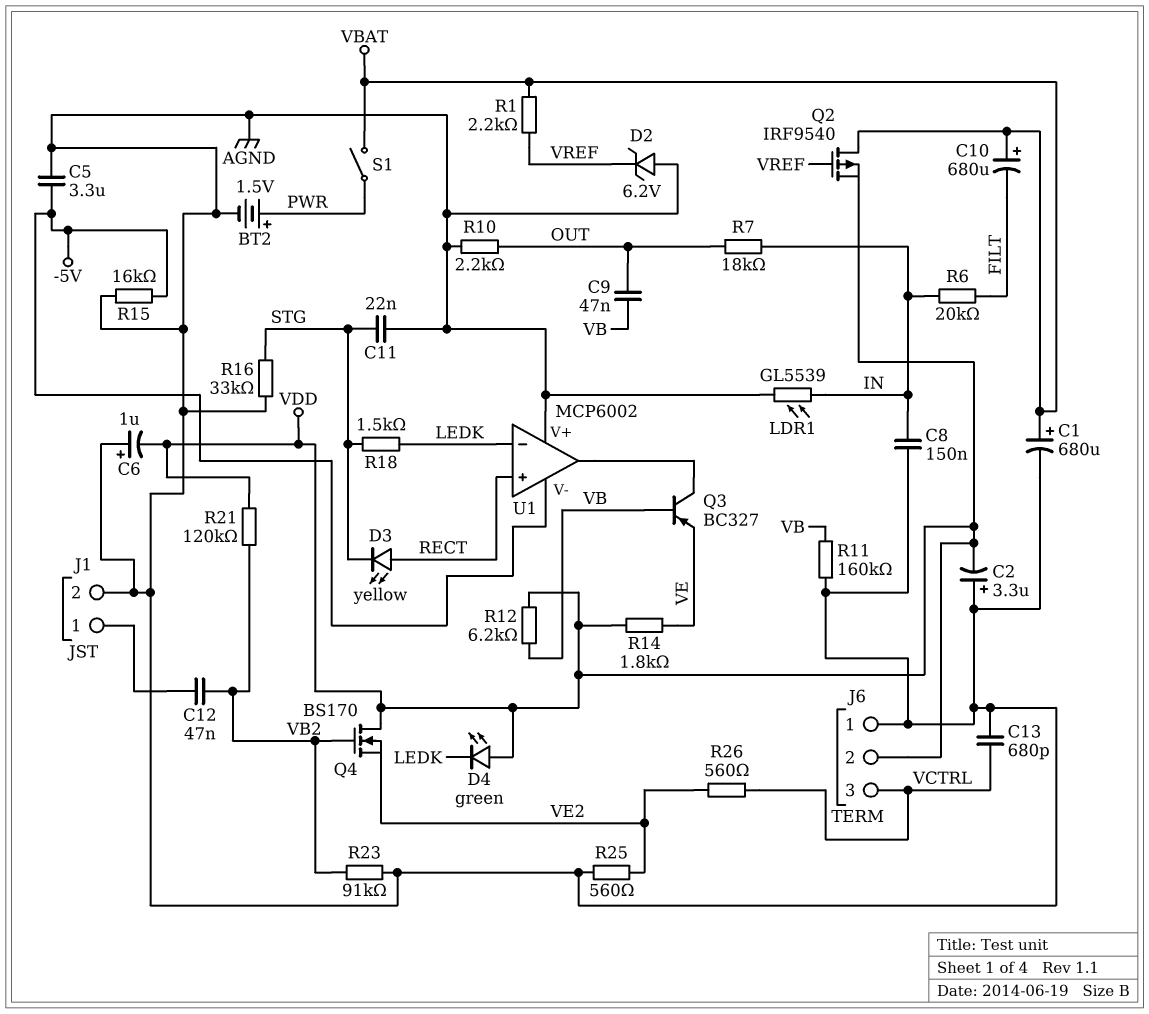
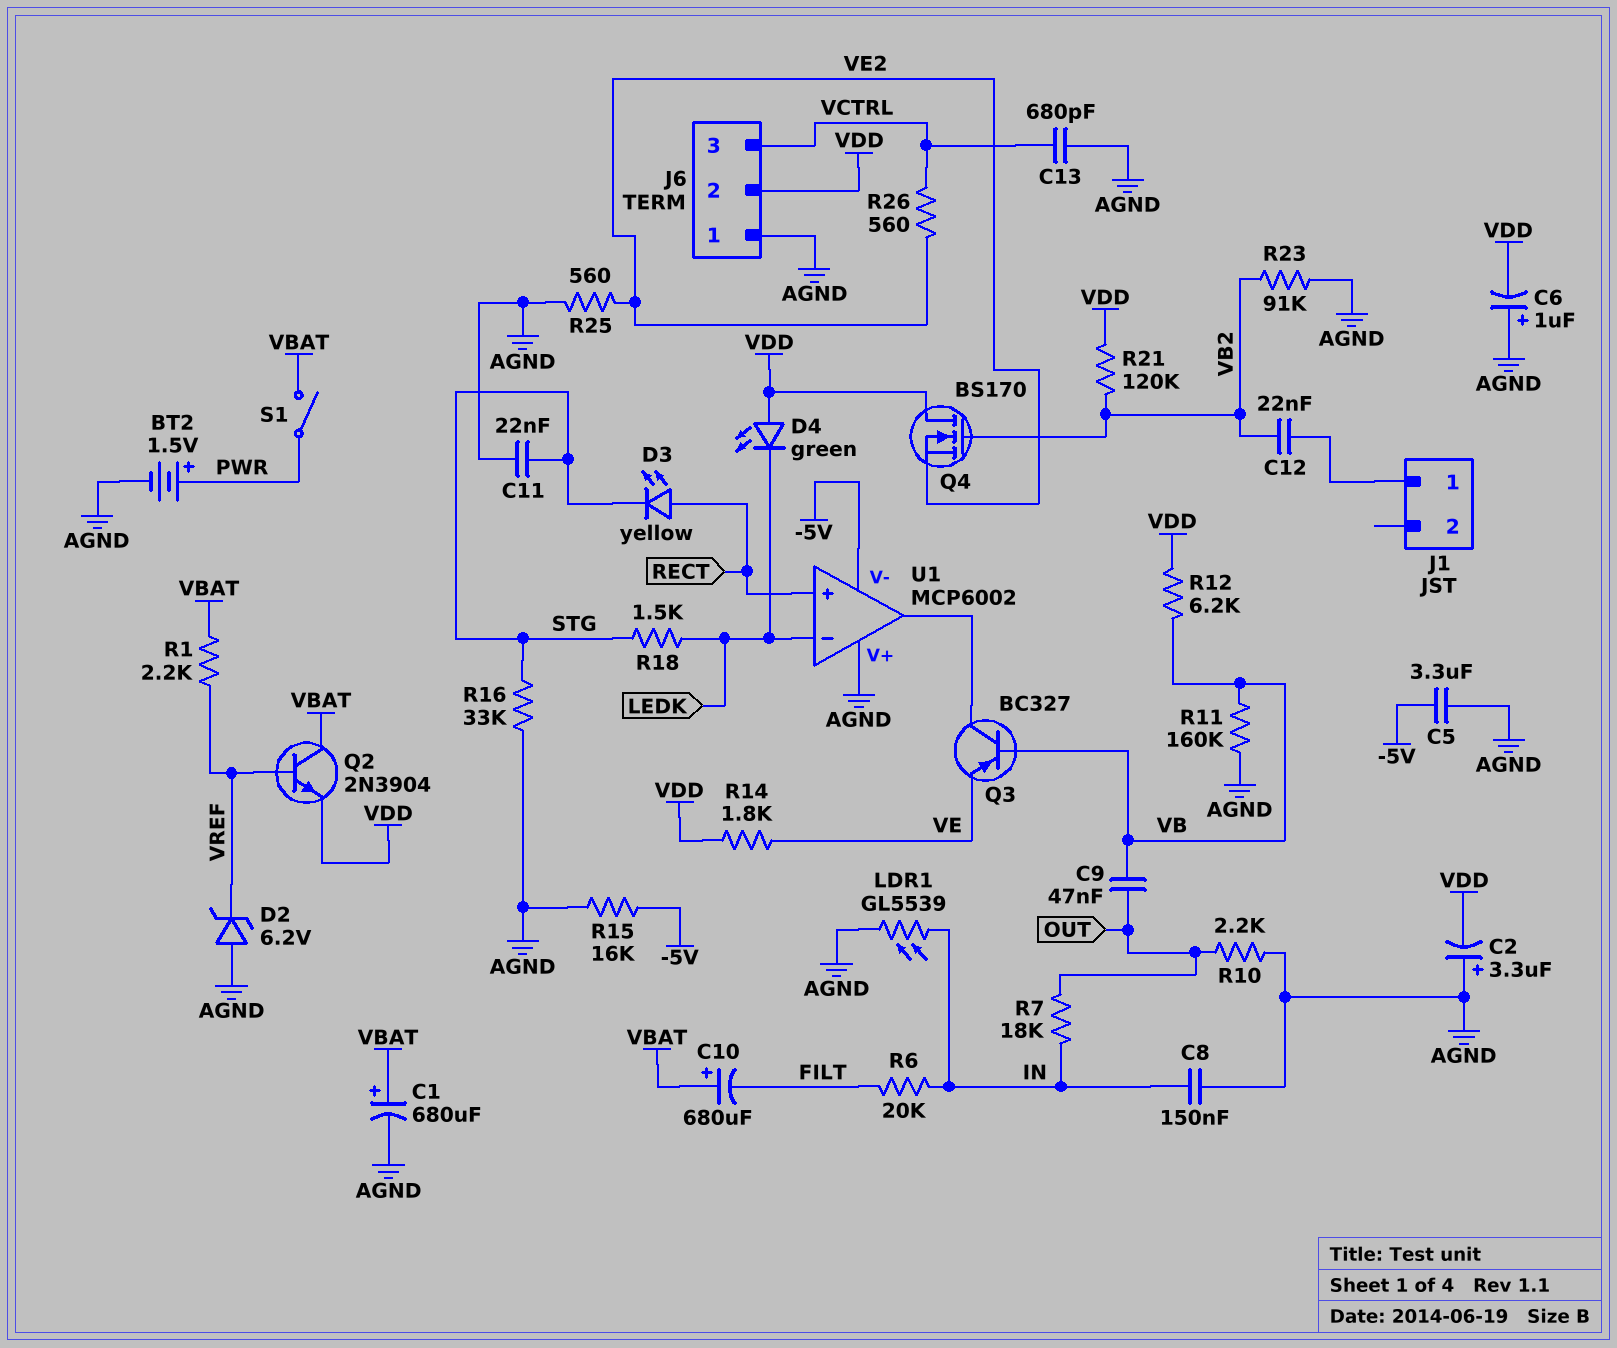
C12: 47nF (J1/1, VB2) -> 22nF (J1/1, VB2)
J1 pin 2: AGND -> none
Q2: PMOS IRF9540 (G VREF, D VBAT, S VDD) -> NPN 2N3904 (B VREF, C VBAT, E VDD)

